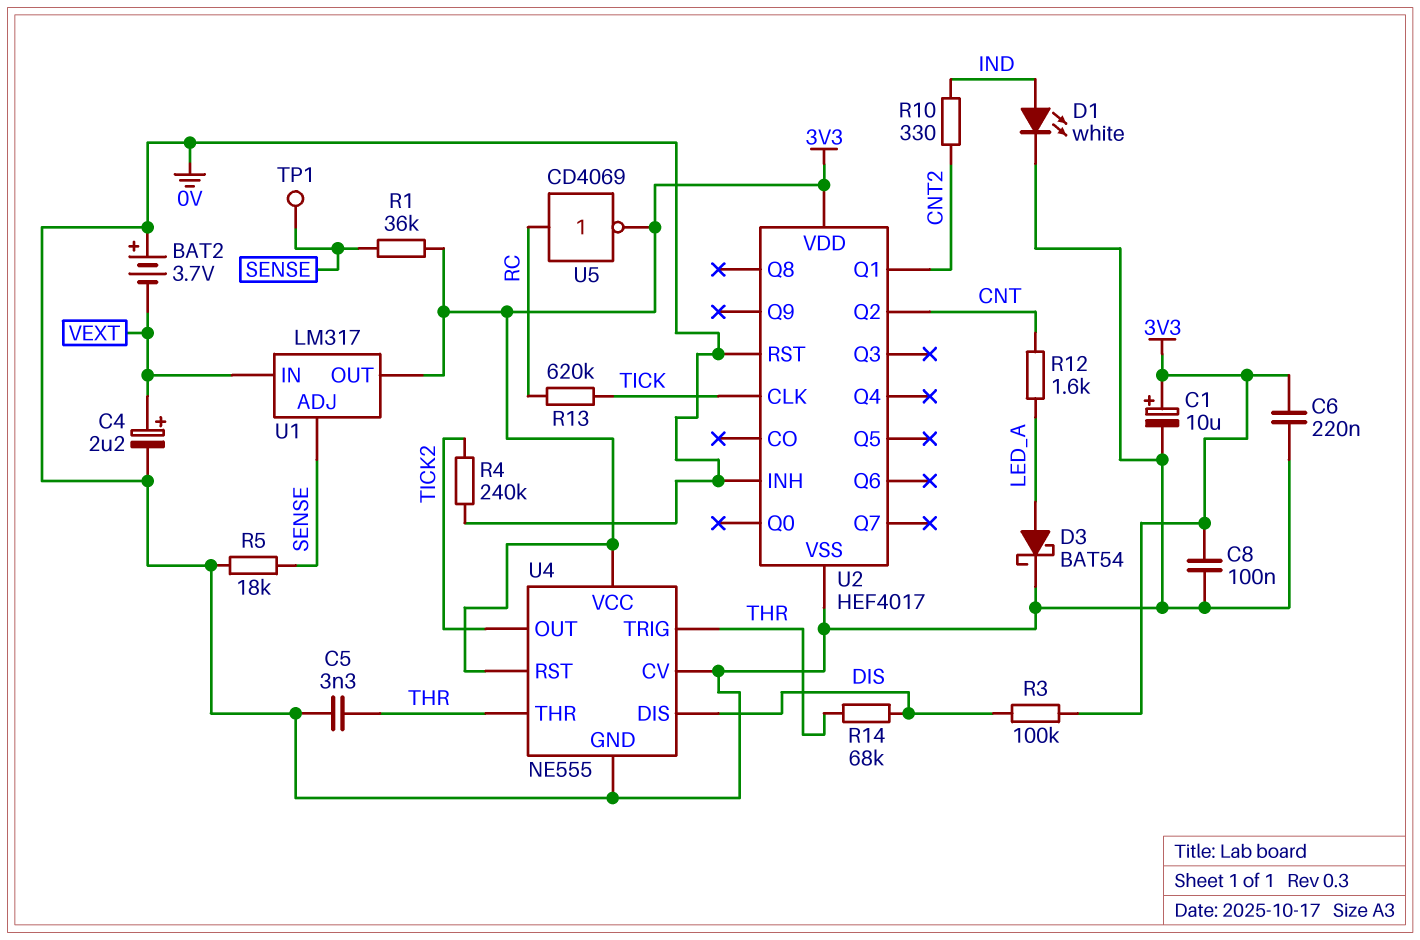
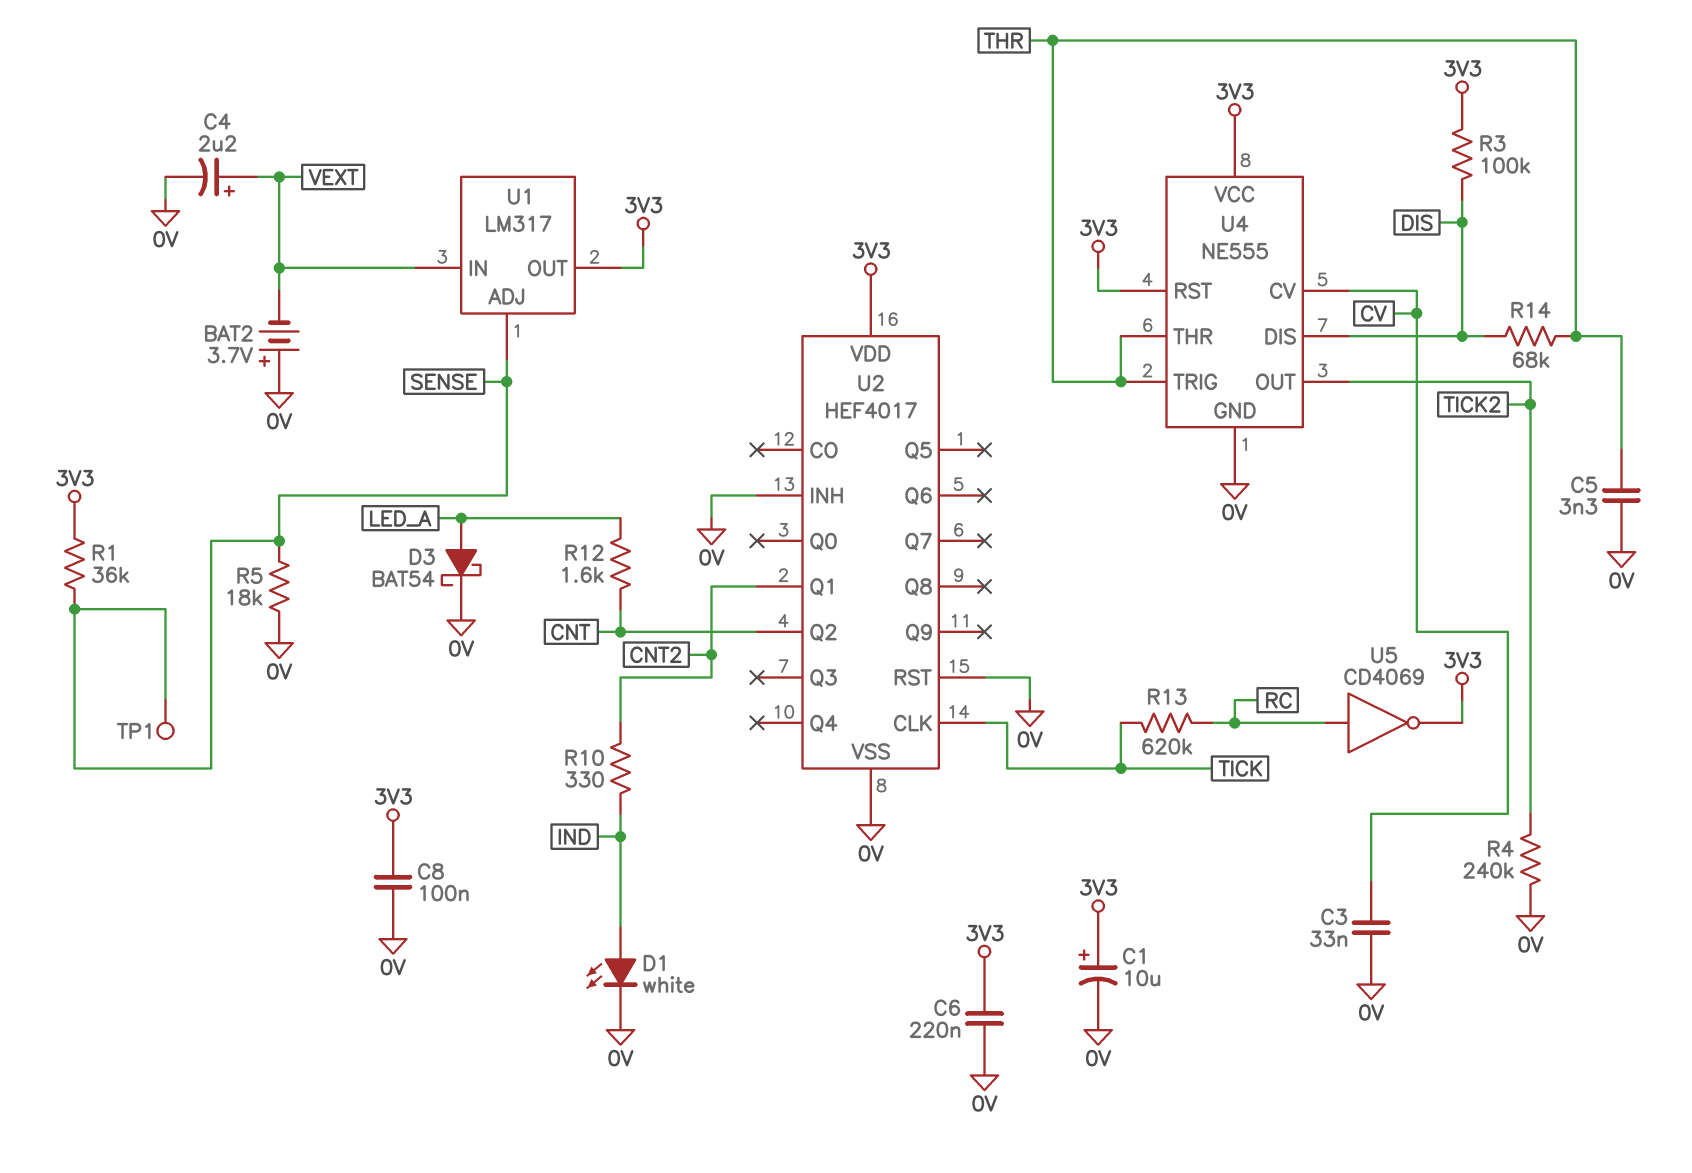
C3: none -> 33nF (0V, CV)
U4 pin CV: 0V -> CV

